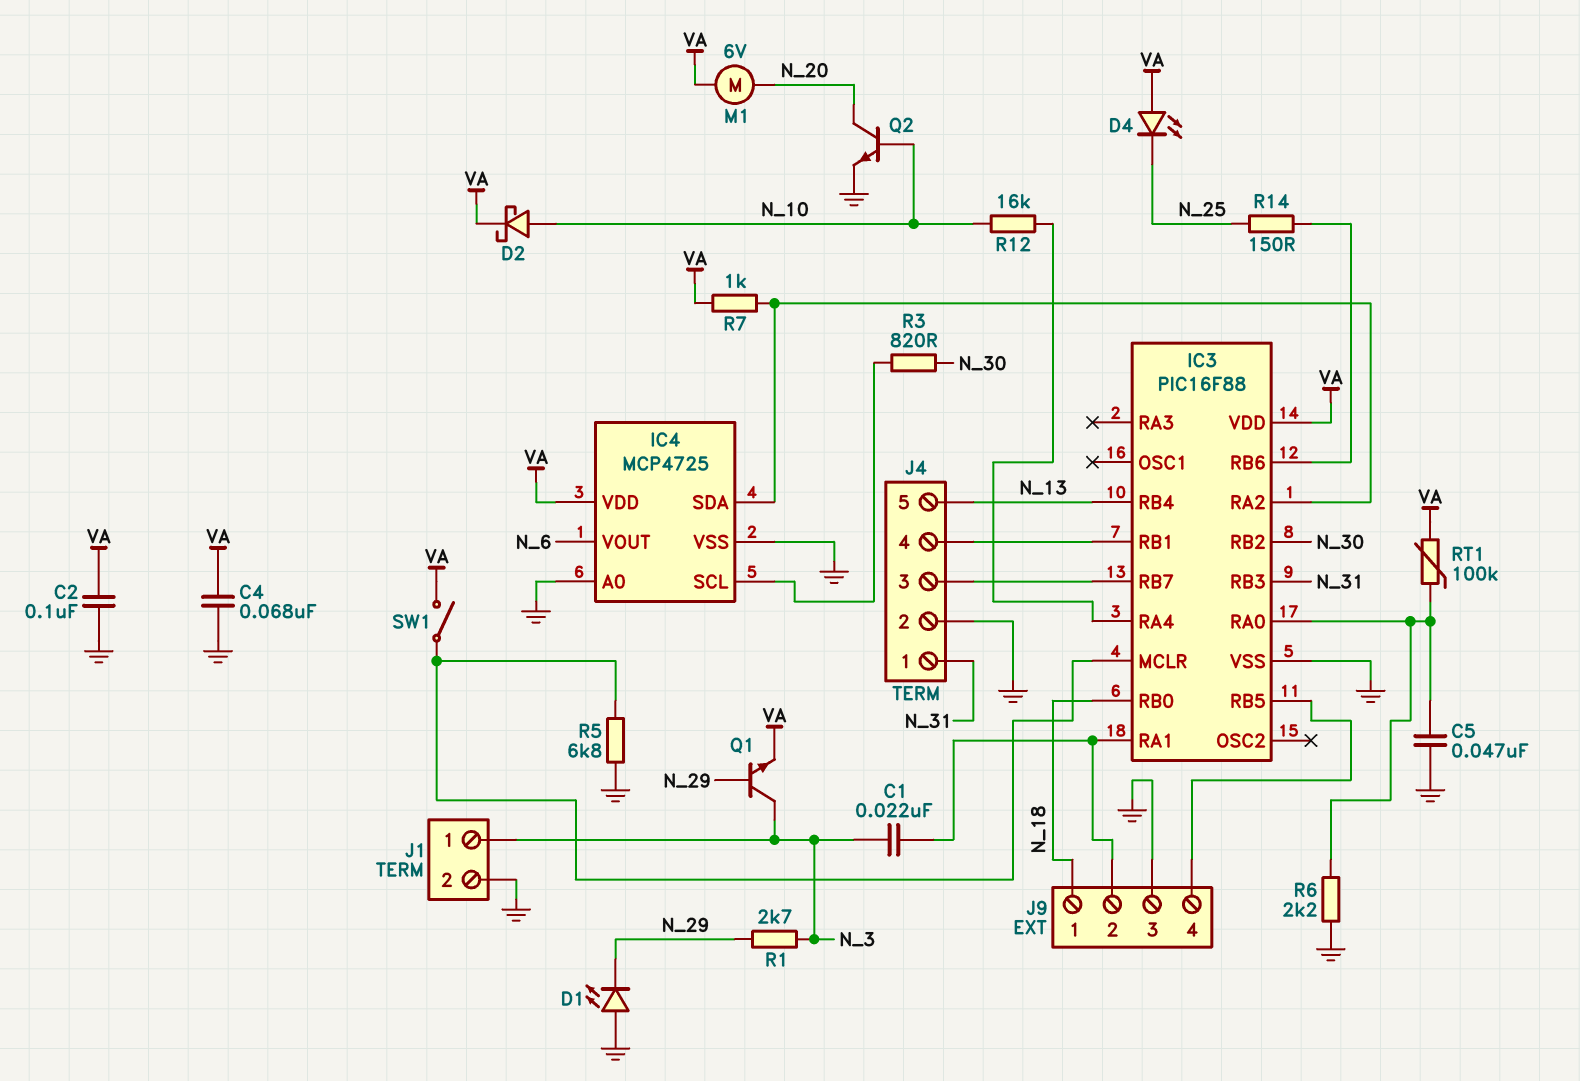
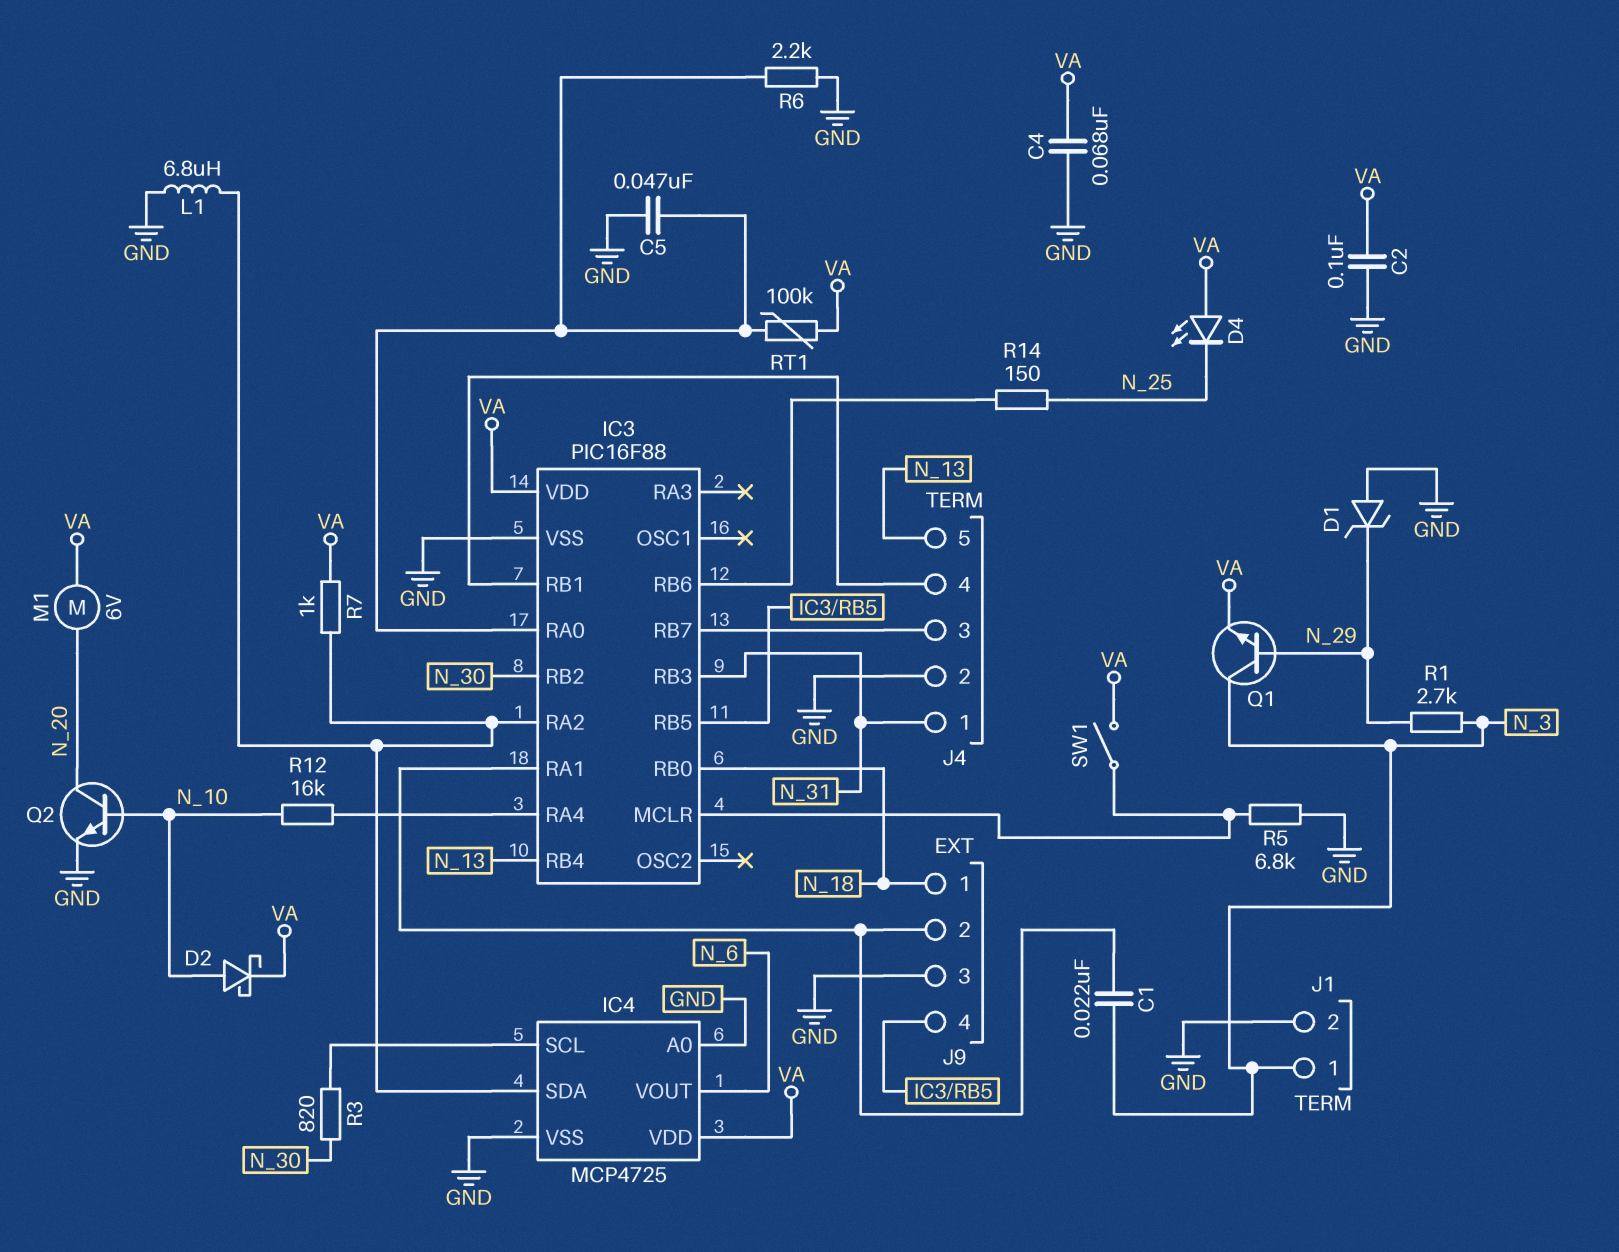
D1: LED (A GND, K N_29) -> zener (A GND, K N_29)
L1: none -> 6.8uH (GND, IC3/RA2)

